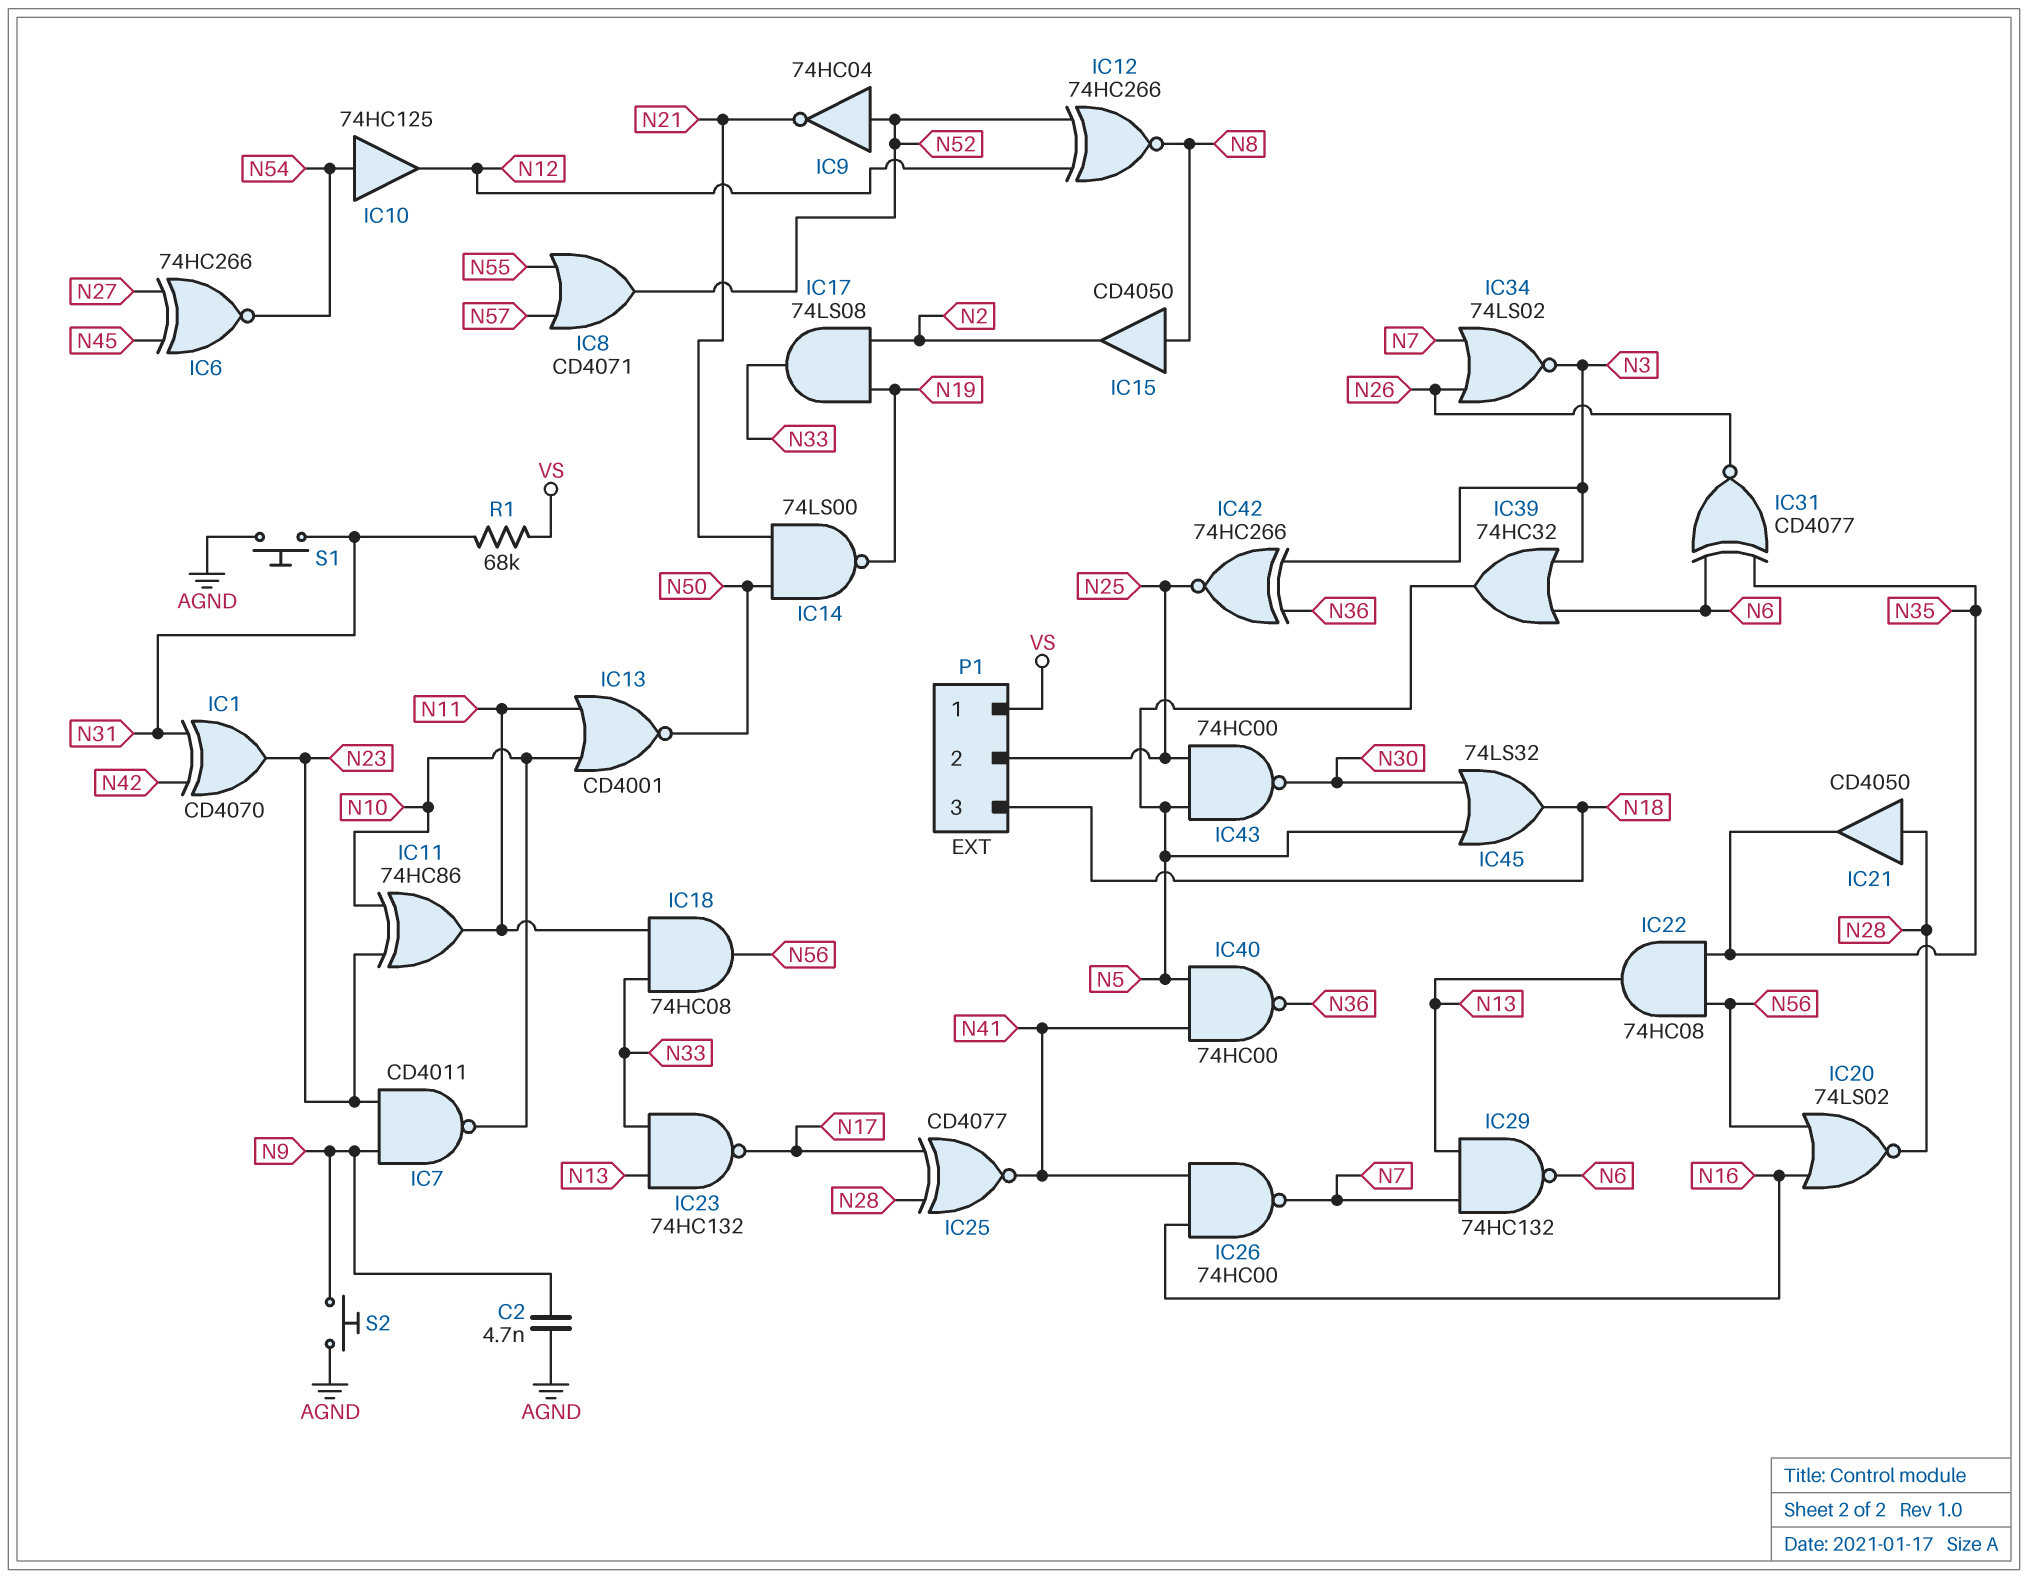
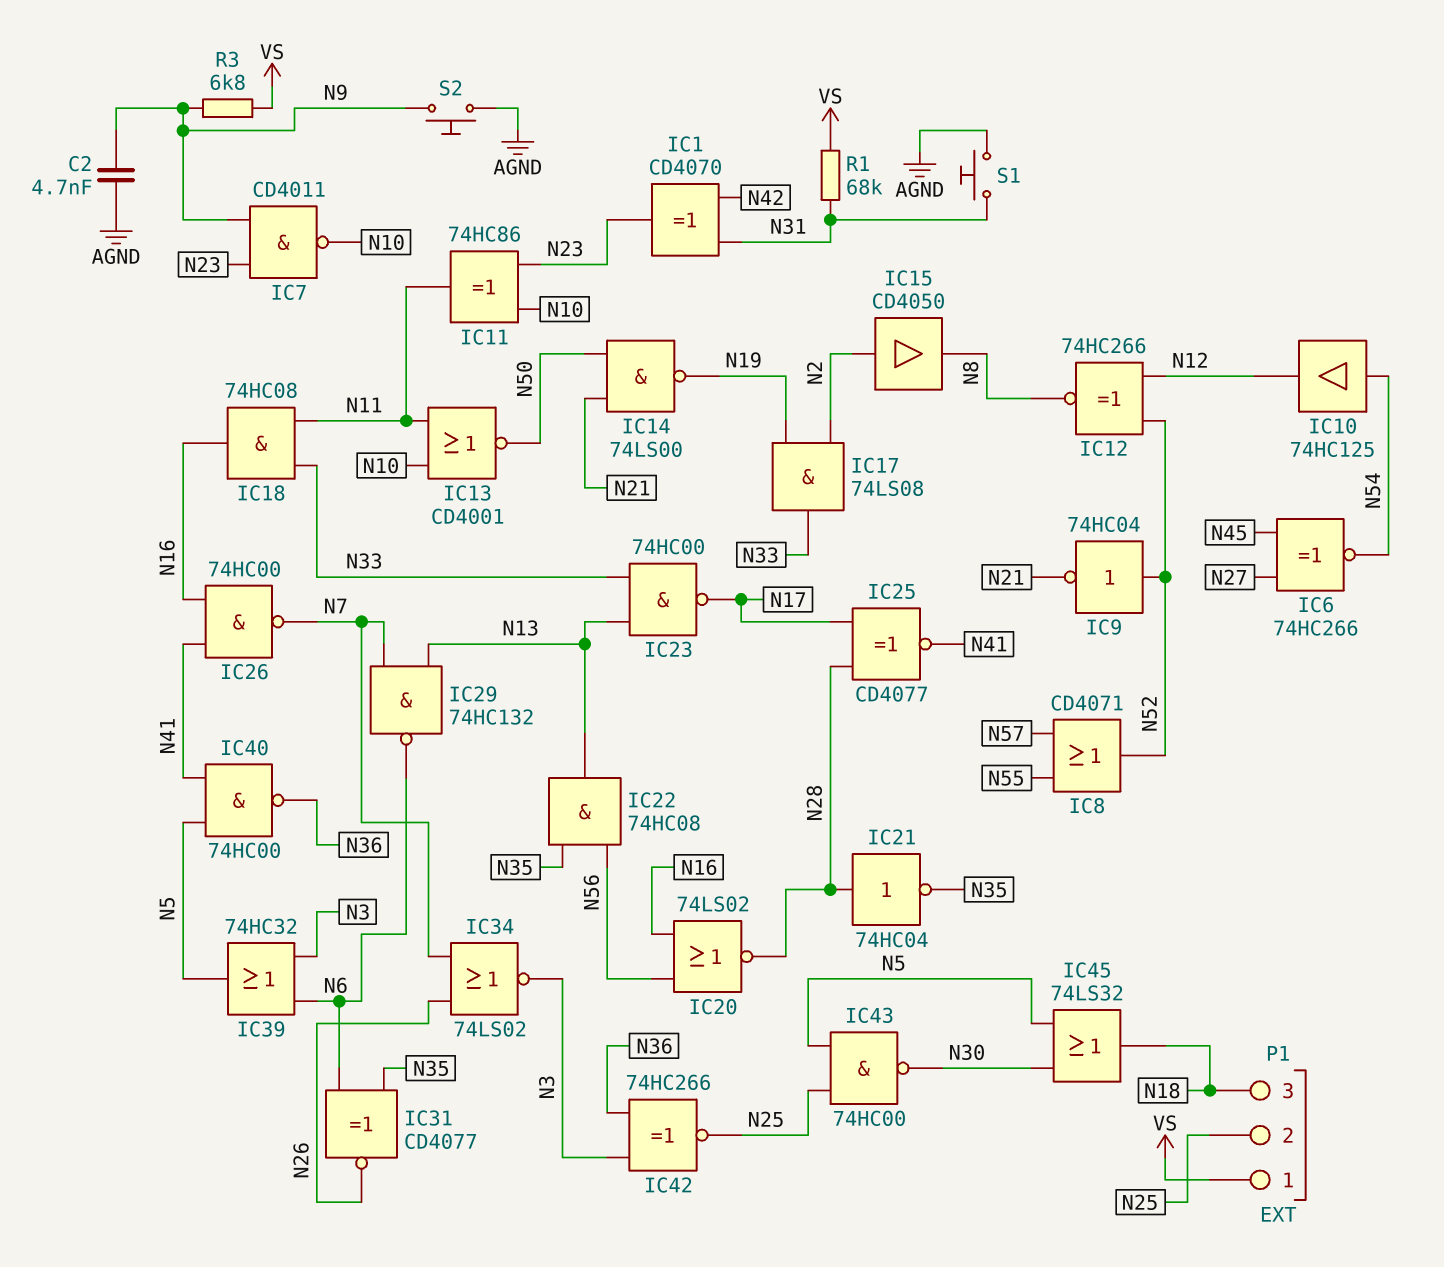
IC15: buffer CD4050 (in N8, out N2) -> buffer CD4050 (in N2, out N8)
IC18: AND 74HC08 (in N11, in N33, out N56) -> AND 74HC08 (in N11, in N33, out N16)
IC21: buffer CD4050 (in N28, out N35) -> NOT 74HC04 (in N28, out N35)
IC23: NAND 74HC132 (in N13, in N33, out N17) -> NAND 74HC00 (in N13, in N33, out N17)
R3: none -> 6.8k (N9, VS)

